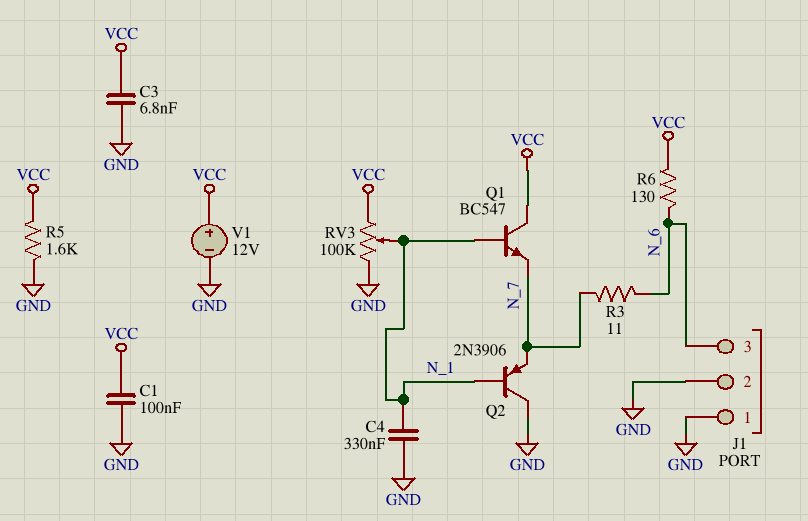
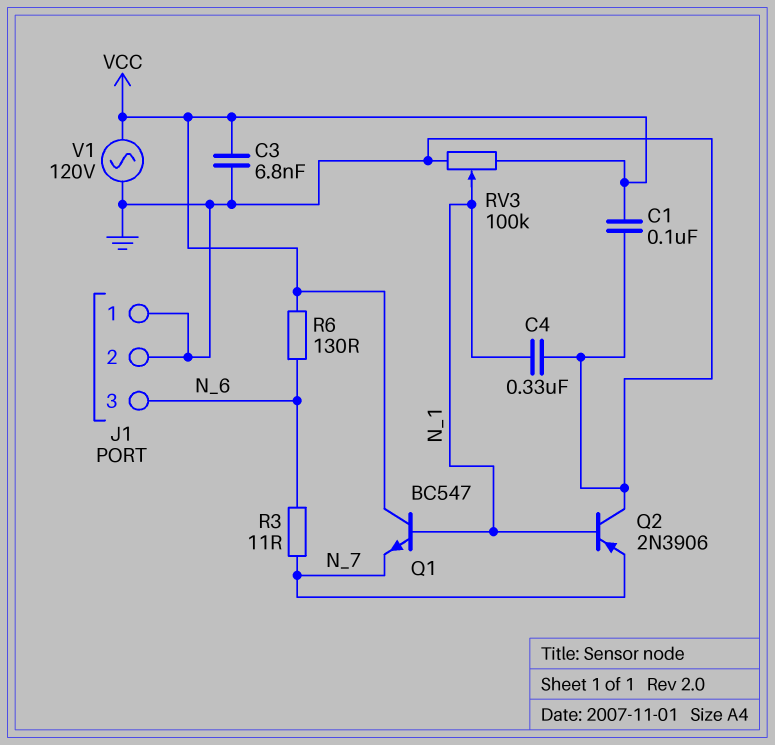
R5: 1.6k (GND, VCC) -> none
V1: 12V (plus VCC, minus GND) -> AC 120V (GND, VCC)

